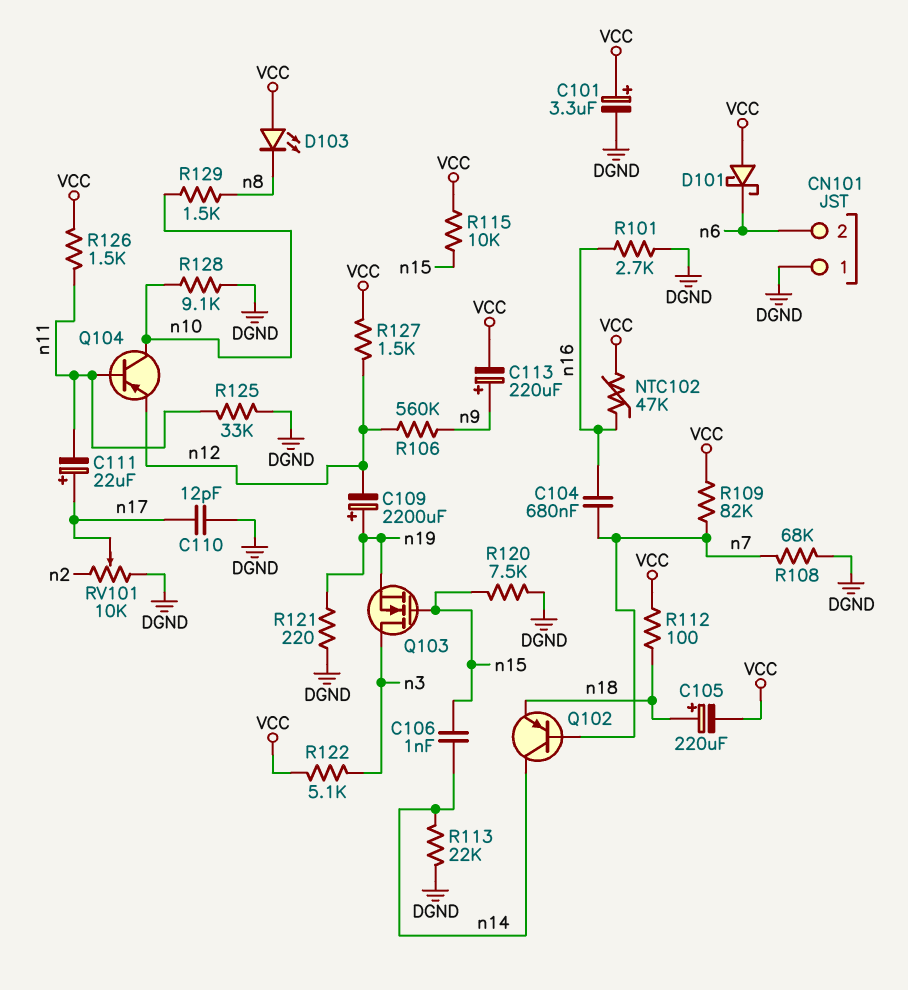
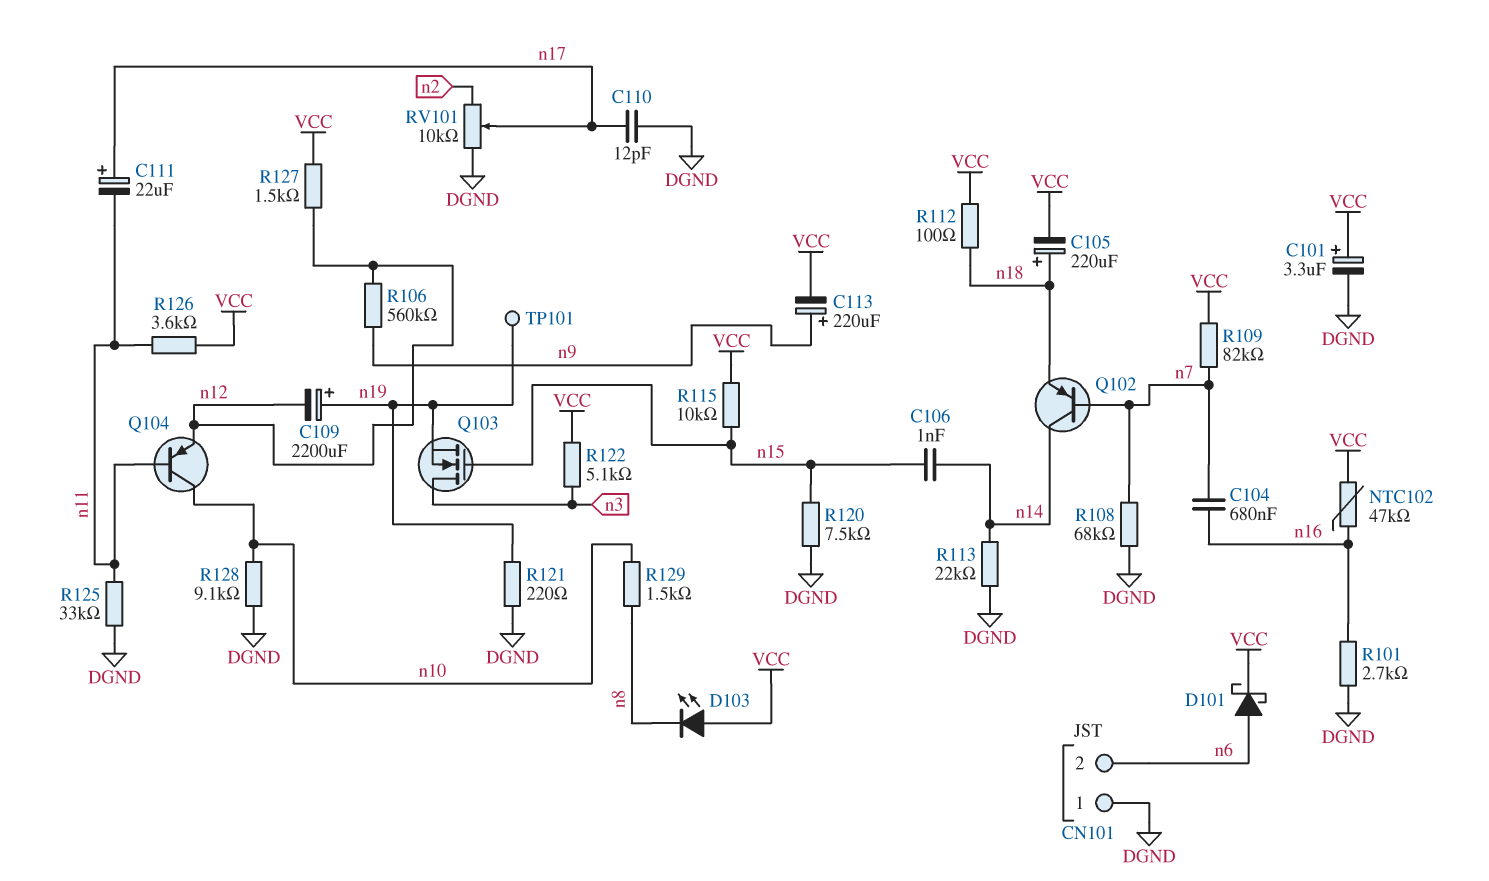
D101: schottky (A VCC, K n6) -> schottky (A n6, K VCC)
R126: 1.5k (VCC, n11) -> 3.6k (VCC, n11)
TP101: none -> test point (n19)

